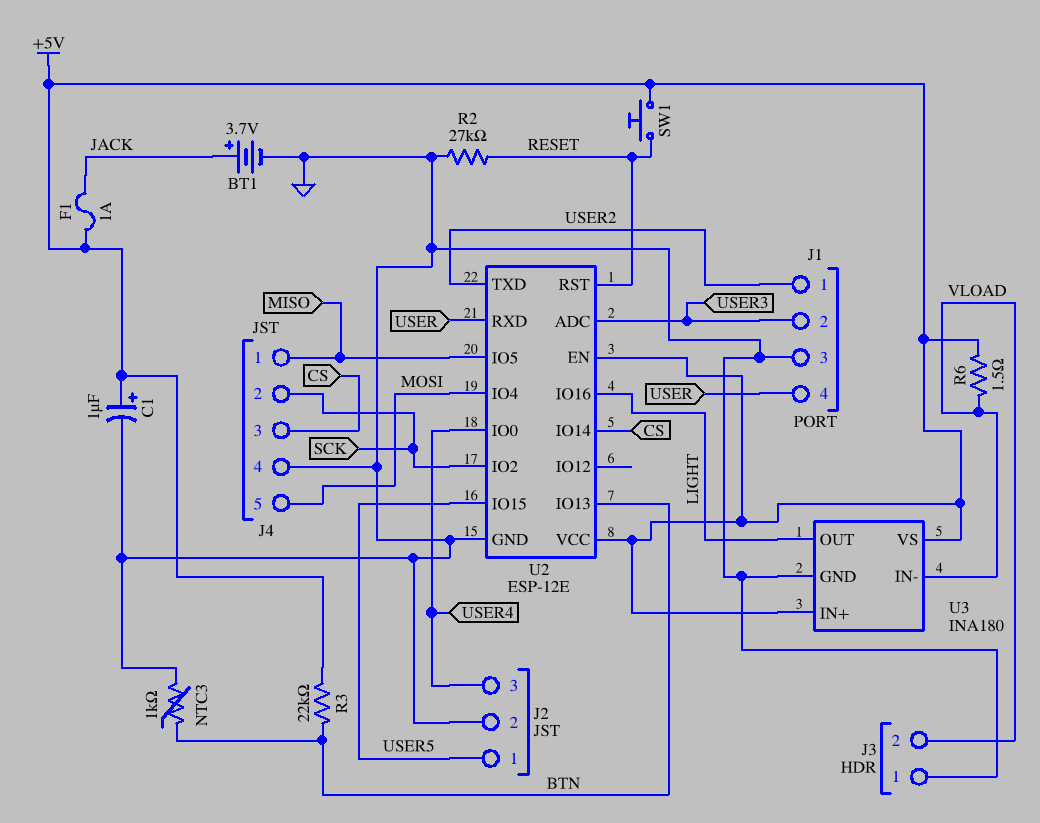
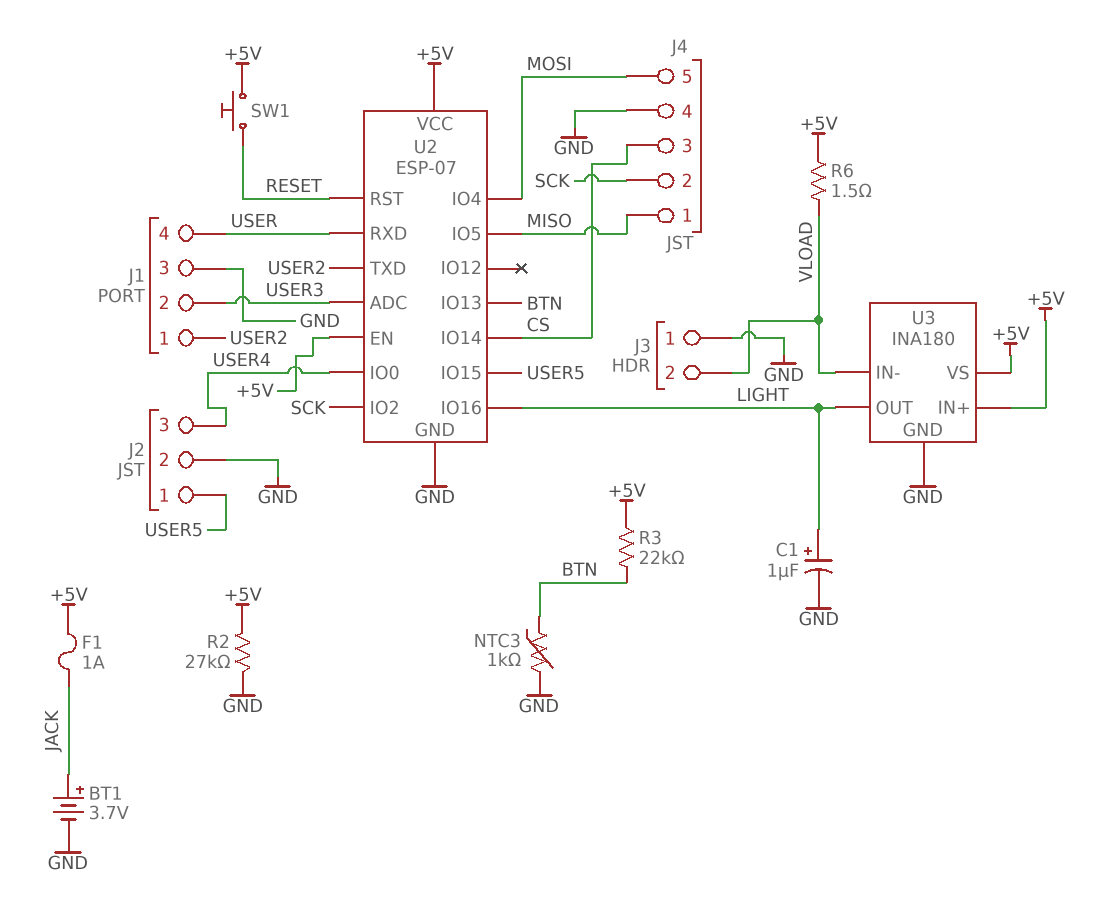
C1: 1uF (plus +5V, minus GND) -> 1uF (plus LIGHT, minus GND)
R2: 27k (GND, RESET) -> 27k (+5V, GND)
U2: ESP-12E -> ESP-07

